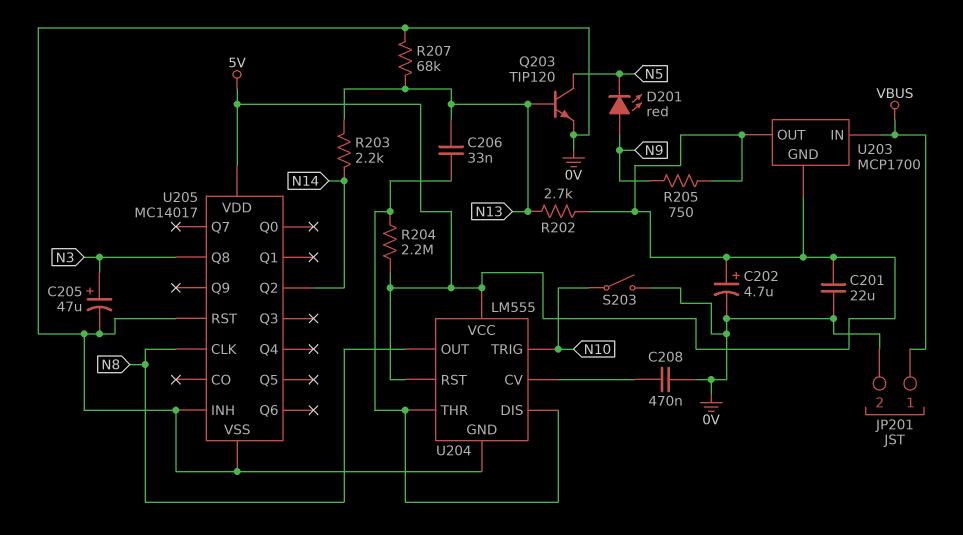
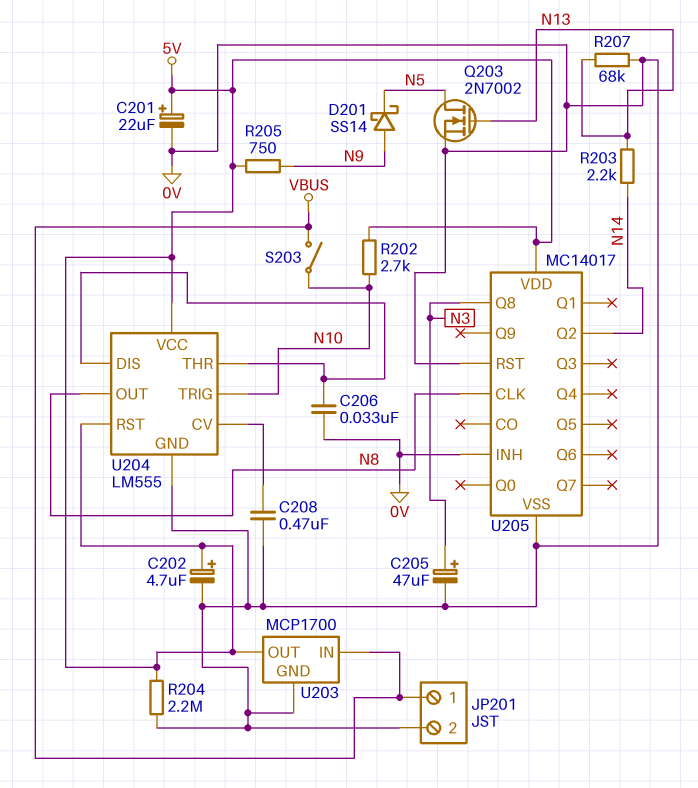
C201: 22uF (0V, 5V) -> 22uF (plus 5V, minus 0V)
C206: 33nF (N13, U204/DIS) -> 33nF (0V, U204/DIS)
D201: LED red (A N9, K N5) -> schottky SS14 (A N9, K N5)
Q203: NPN TIP120 (B N13, C N5, E 0V) -> NMOS 2N7002 (G N13, D N5, S 0V)
R202: 2.7k (5V, N13) -> 2.7k (5V, N10)
R204: 2.2M (5V, U204/DIS) -> 2.2M (0V, 5V)
S203: switch (0V, N10) -> switch (N10, VBUS)
U203 pin GND: 5V -> 0V

